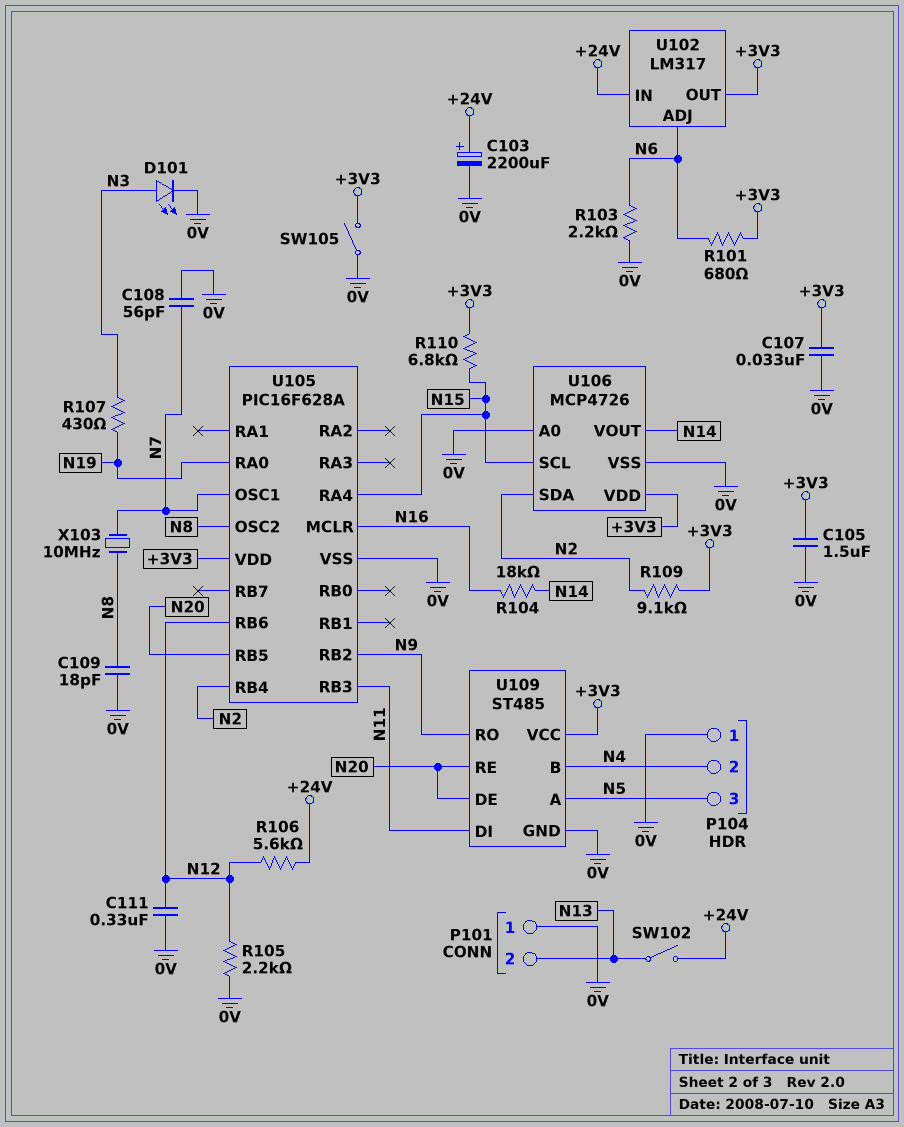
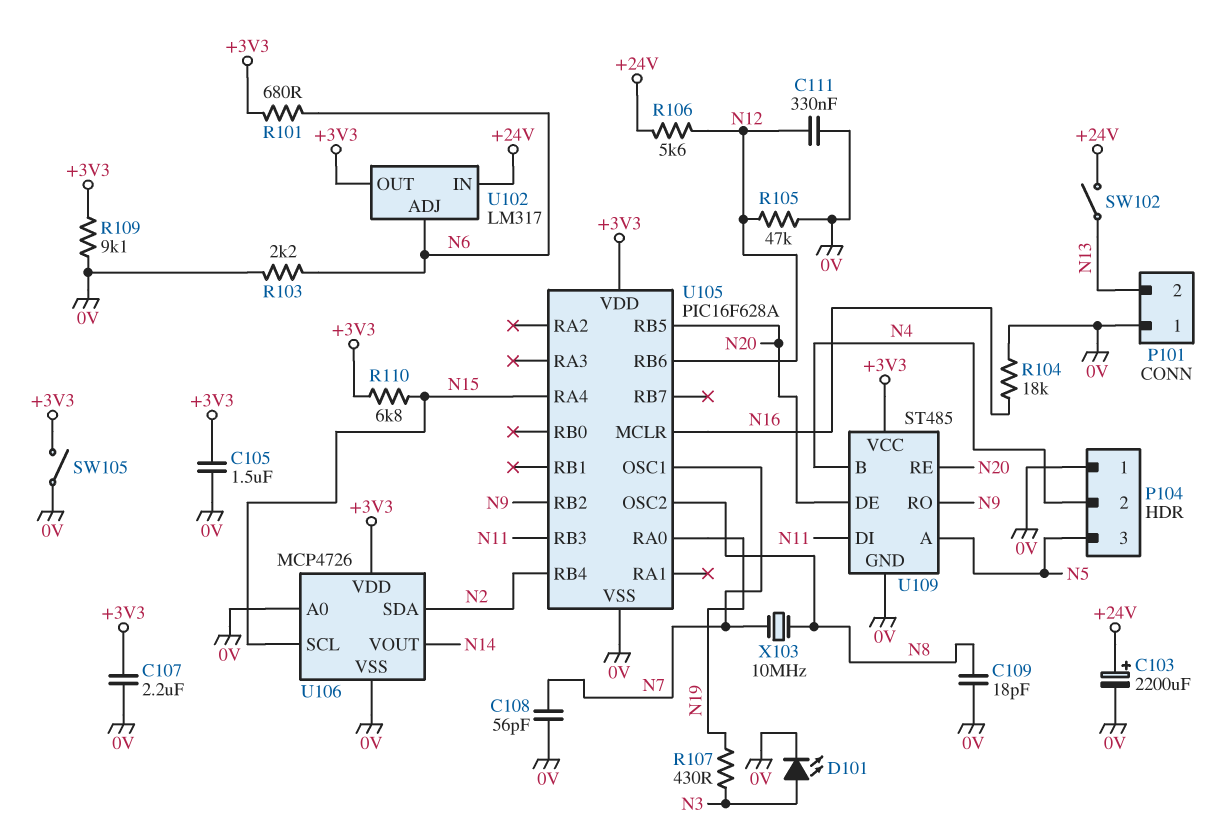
C107: 33nF (+3V3, 0V) -> 2.2uF (+3V3, 0V)
R104: 18k (N14, N16) -> 18k (0V, N16)
R105: 2.2k (0V, N12) -> 47k (0V, N12)
R109: 9.1k (+3V3, N2) -> 9.1k (+3V3, 0V)

